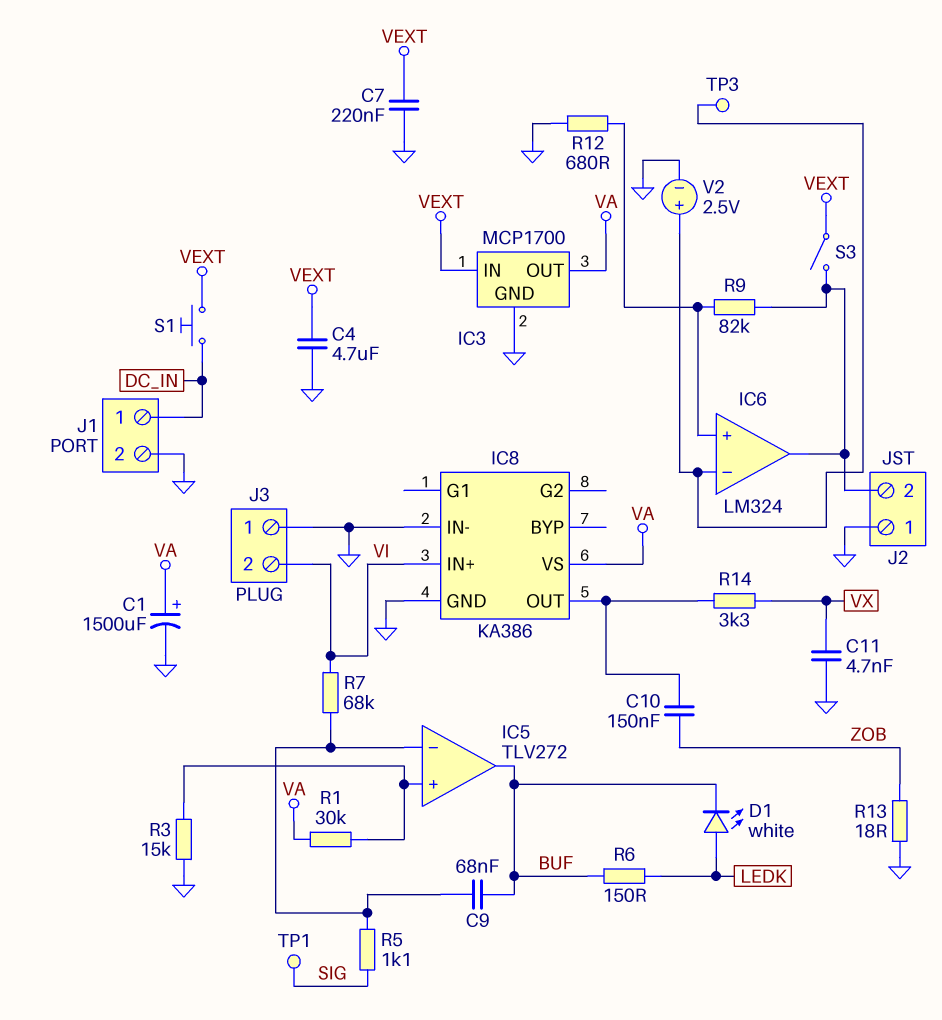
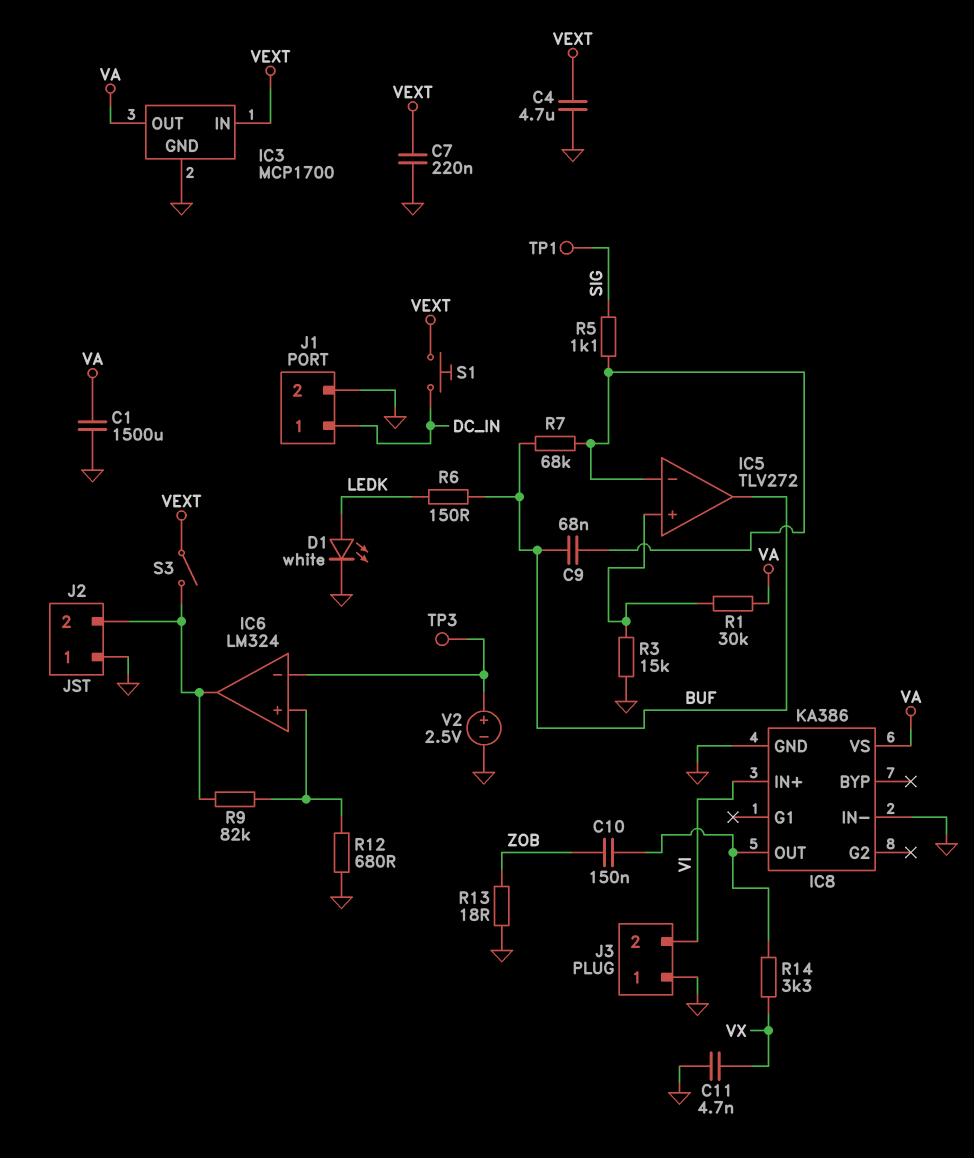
C1: 1500uF (plus VA, minus GND) -> 1500uF (GND, VA)
D1: LED white (A LEDK, K BUF) -> LED white (A LEDK, K GND)
R7: 68k (IC5/in-, VI) -> 68k (BUF, IC5/in-)

